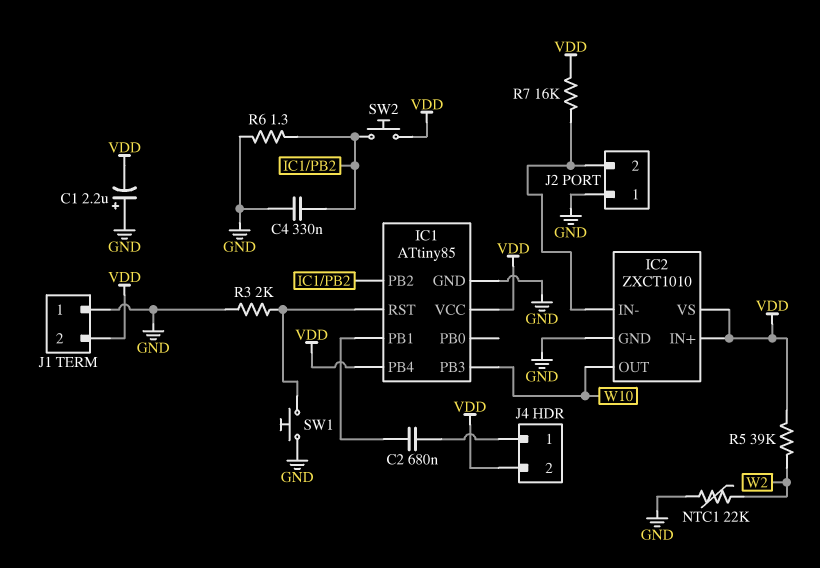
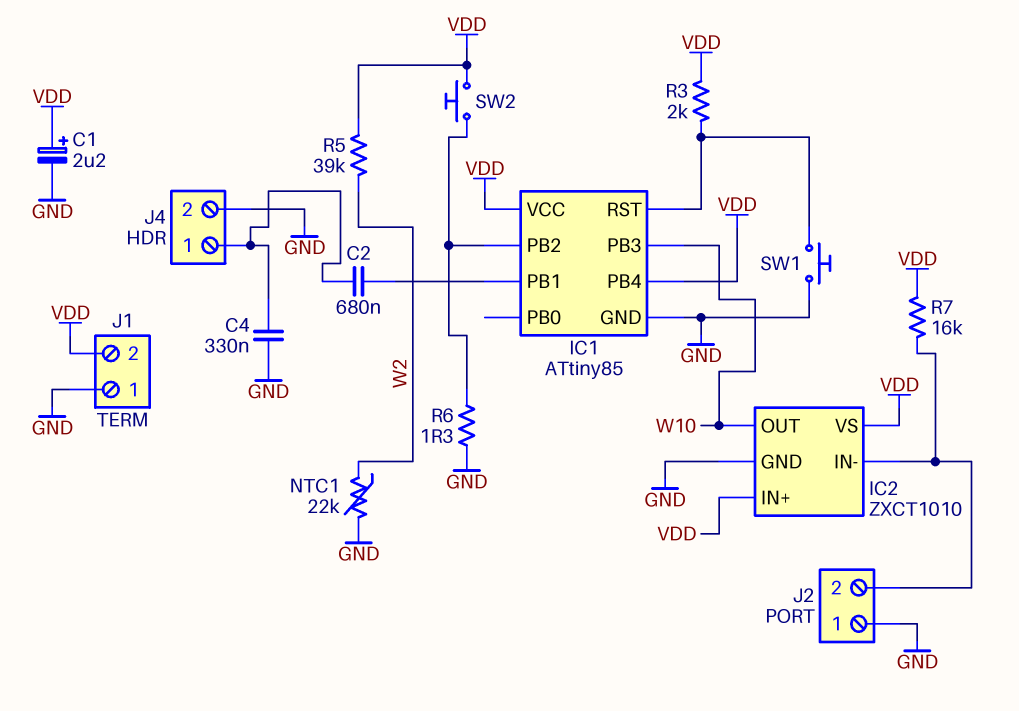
C1: 2.2uF (plus GND, minus VDD) -> 2.2uF (plus VDD, minus GND)
C4: 330nF (GND, IC1/PB2) -> 330nF (GND, J4/1)
J4 pin 2: VDD -> GND
R3: 2k (GND, IC1/RST) -> 2k (IC1/RST, VDD)

